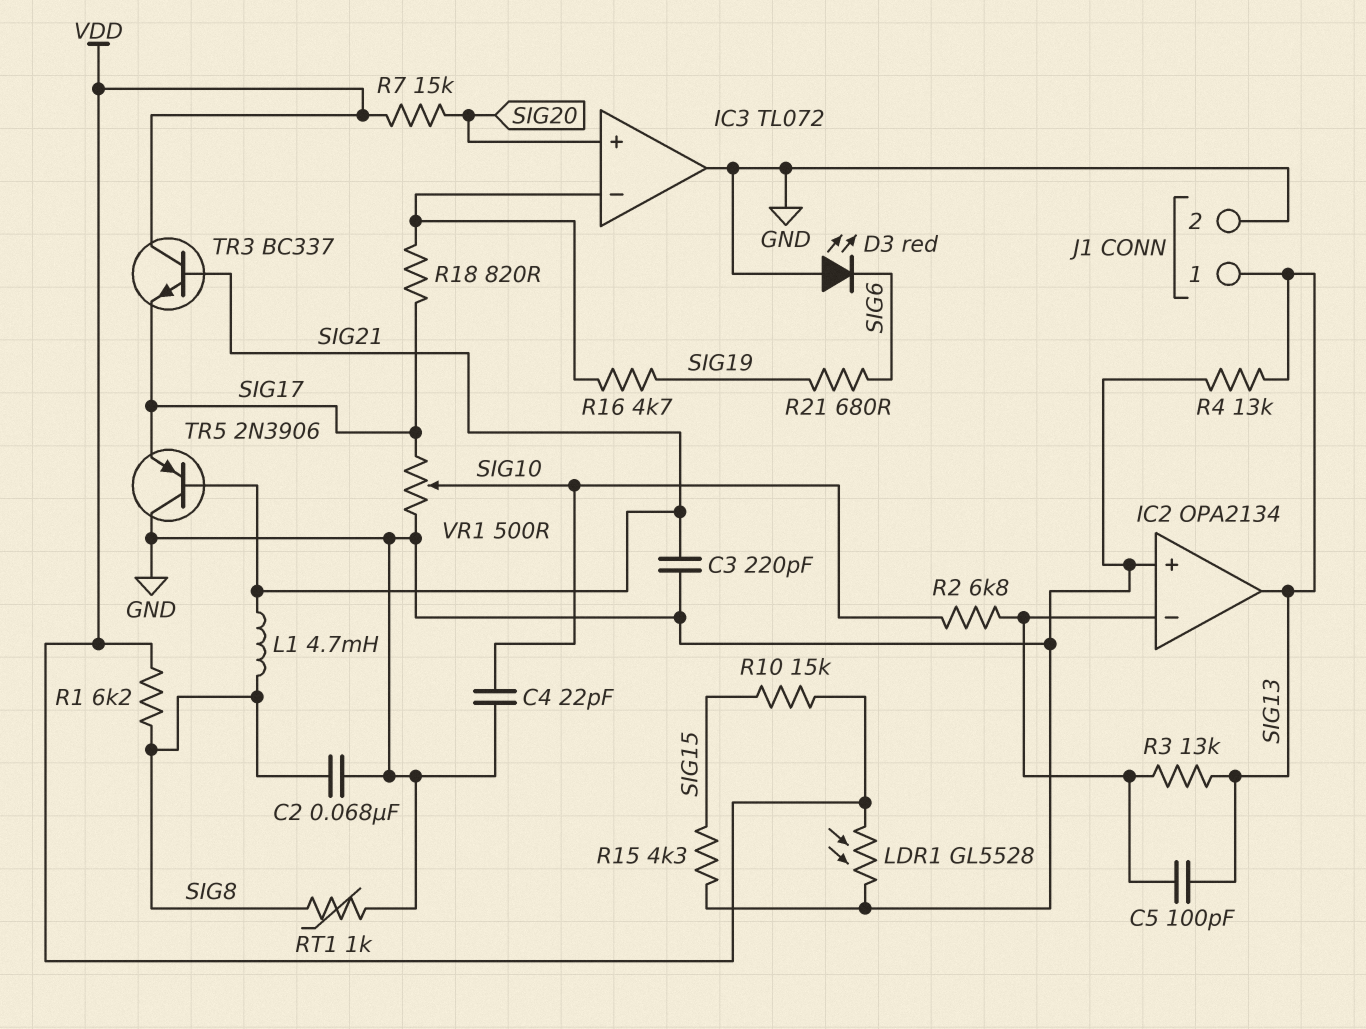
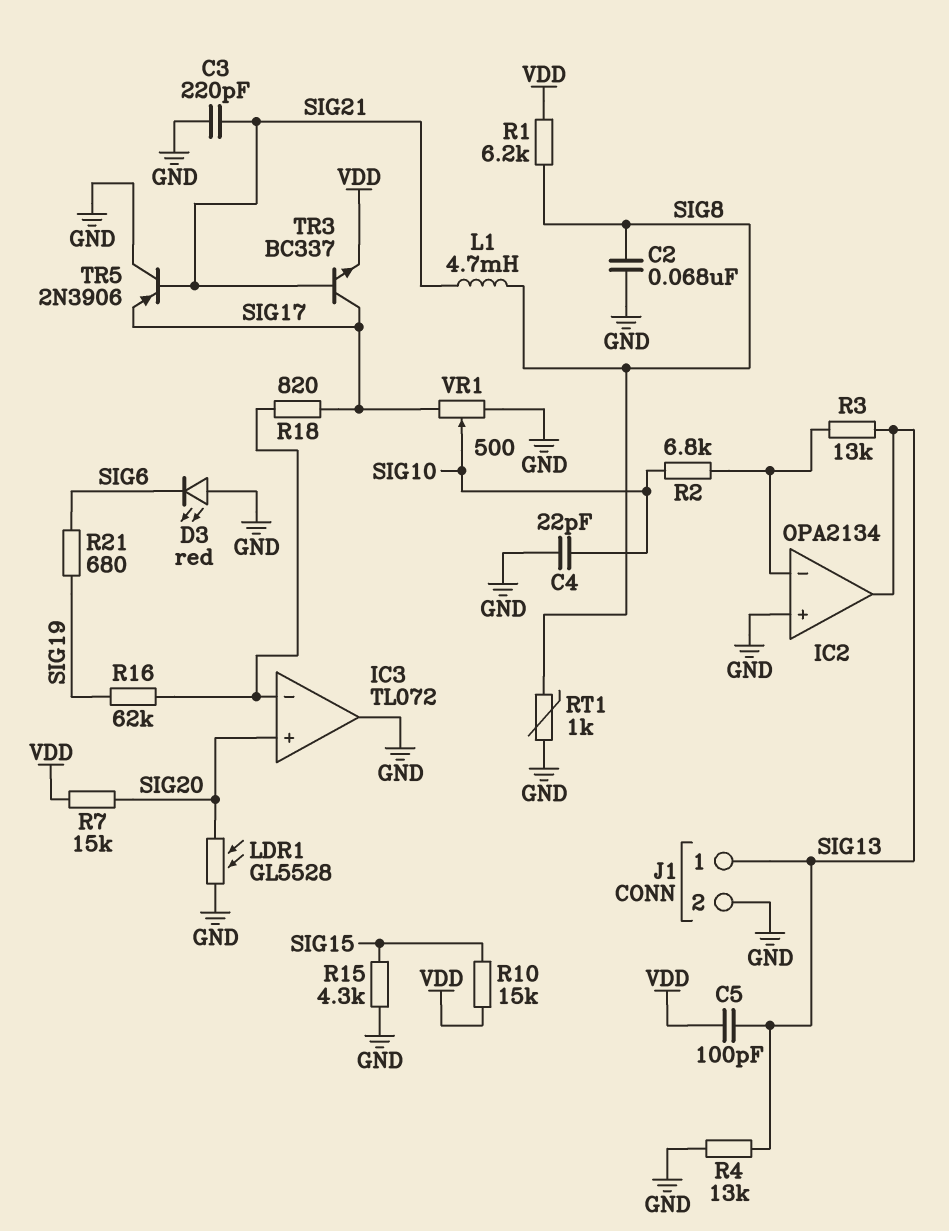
C5: 100pF (IC2/in-, SIG13) -> 100pF (SIG13, VDD)
LDR1: GL5528 (GND, VDD) -> GL5528 (GND, SIG20)
R16: 4.7k (IC3/in-, SIG19) -> 62k (IC3/in-, SIG19)
TR3: NPN BC337 (B SIG21, C VDD, E SIG17) -> NPN BC337 (B SIG21, C SIG17, E VDD)

